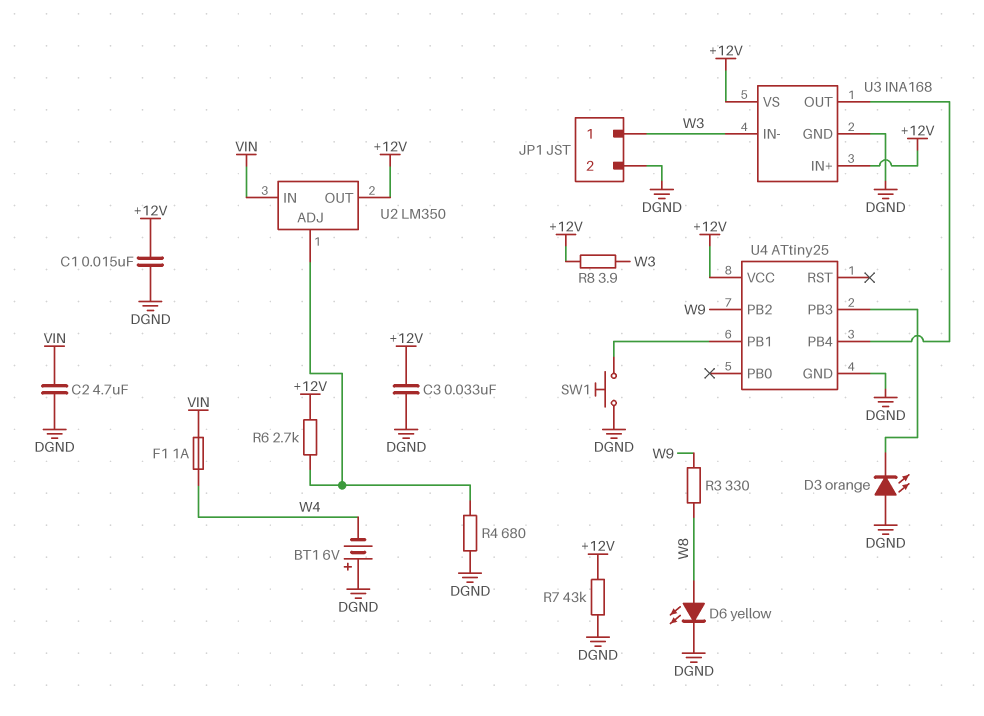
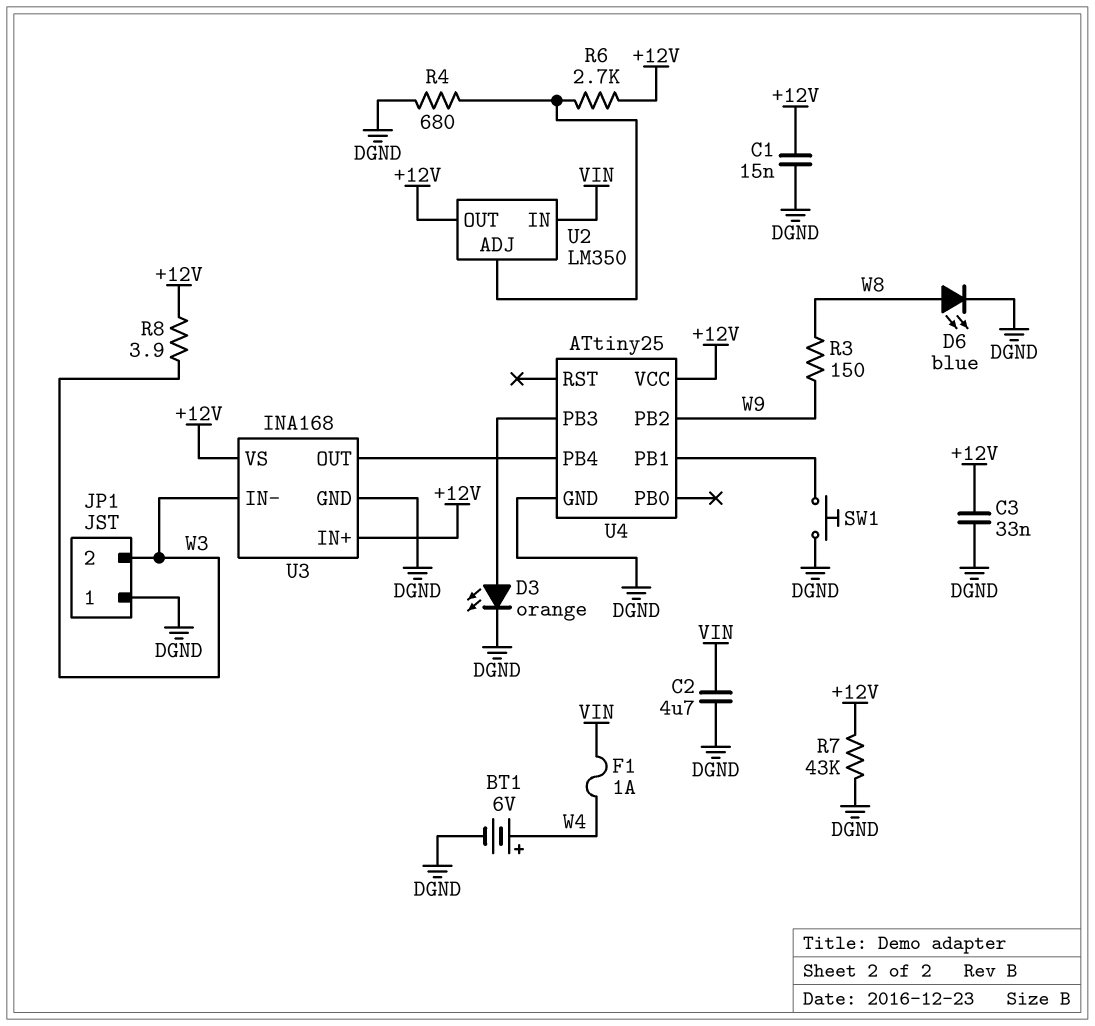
BT1: 6V (plus DGND, minus W4) -> 6V (plus W4, minus DGND)
D3: LED orange (A DGND, K U4/PB3) -> LED orange (A U4/PB3, K DGND)
D6: LED yellow (A W8, K DGND) -> LED blue (A W8, K DGND)
JP1 pin 1: W3 -> DGND
JP1 pin 2: DGND -> W3
R3: 330 (W8, W9) -> 150 (W8, W9)

